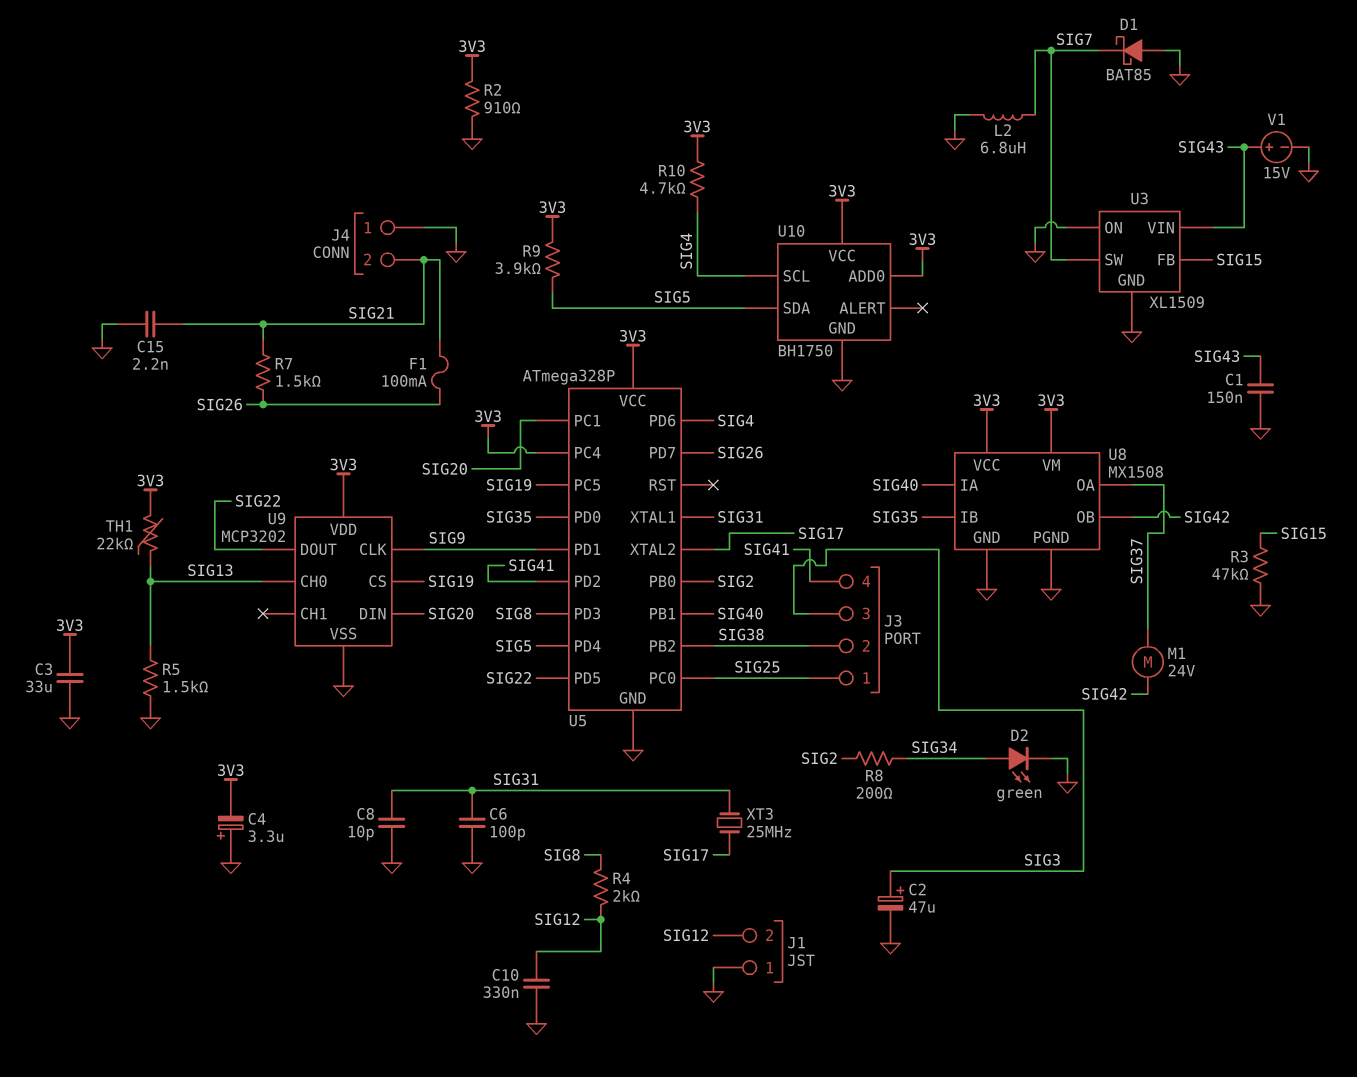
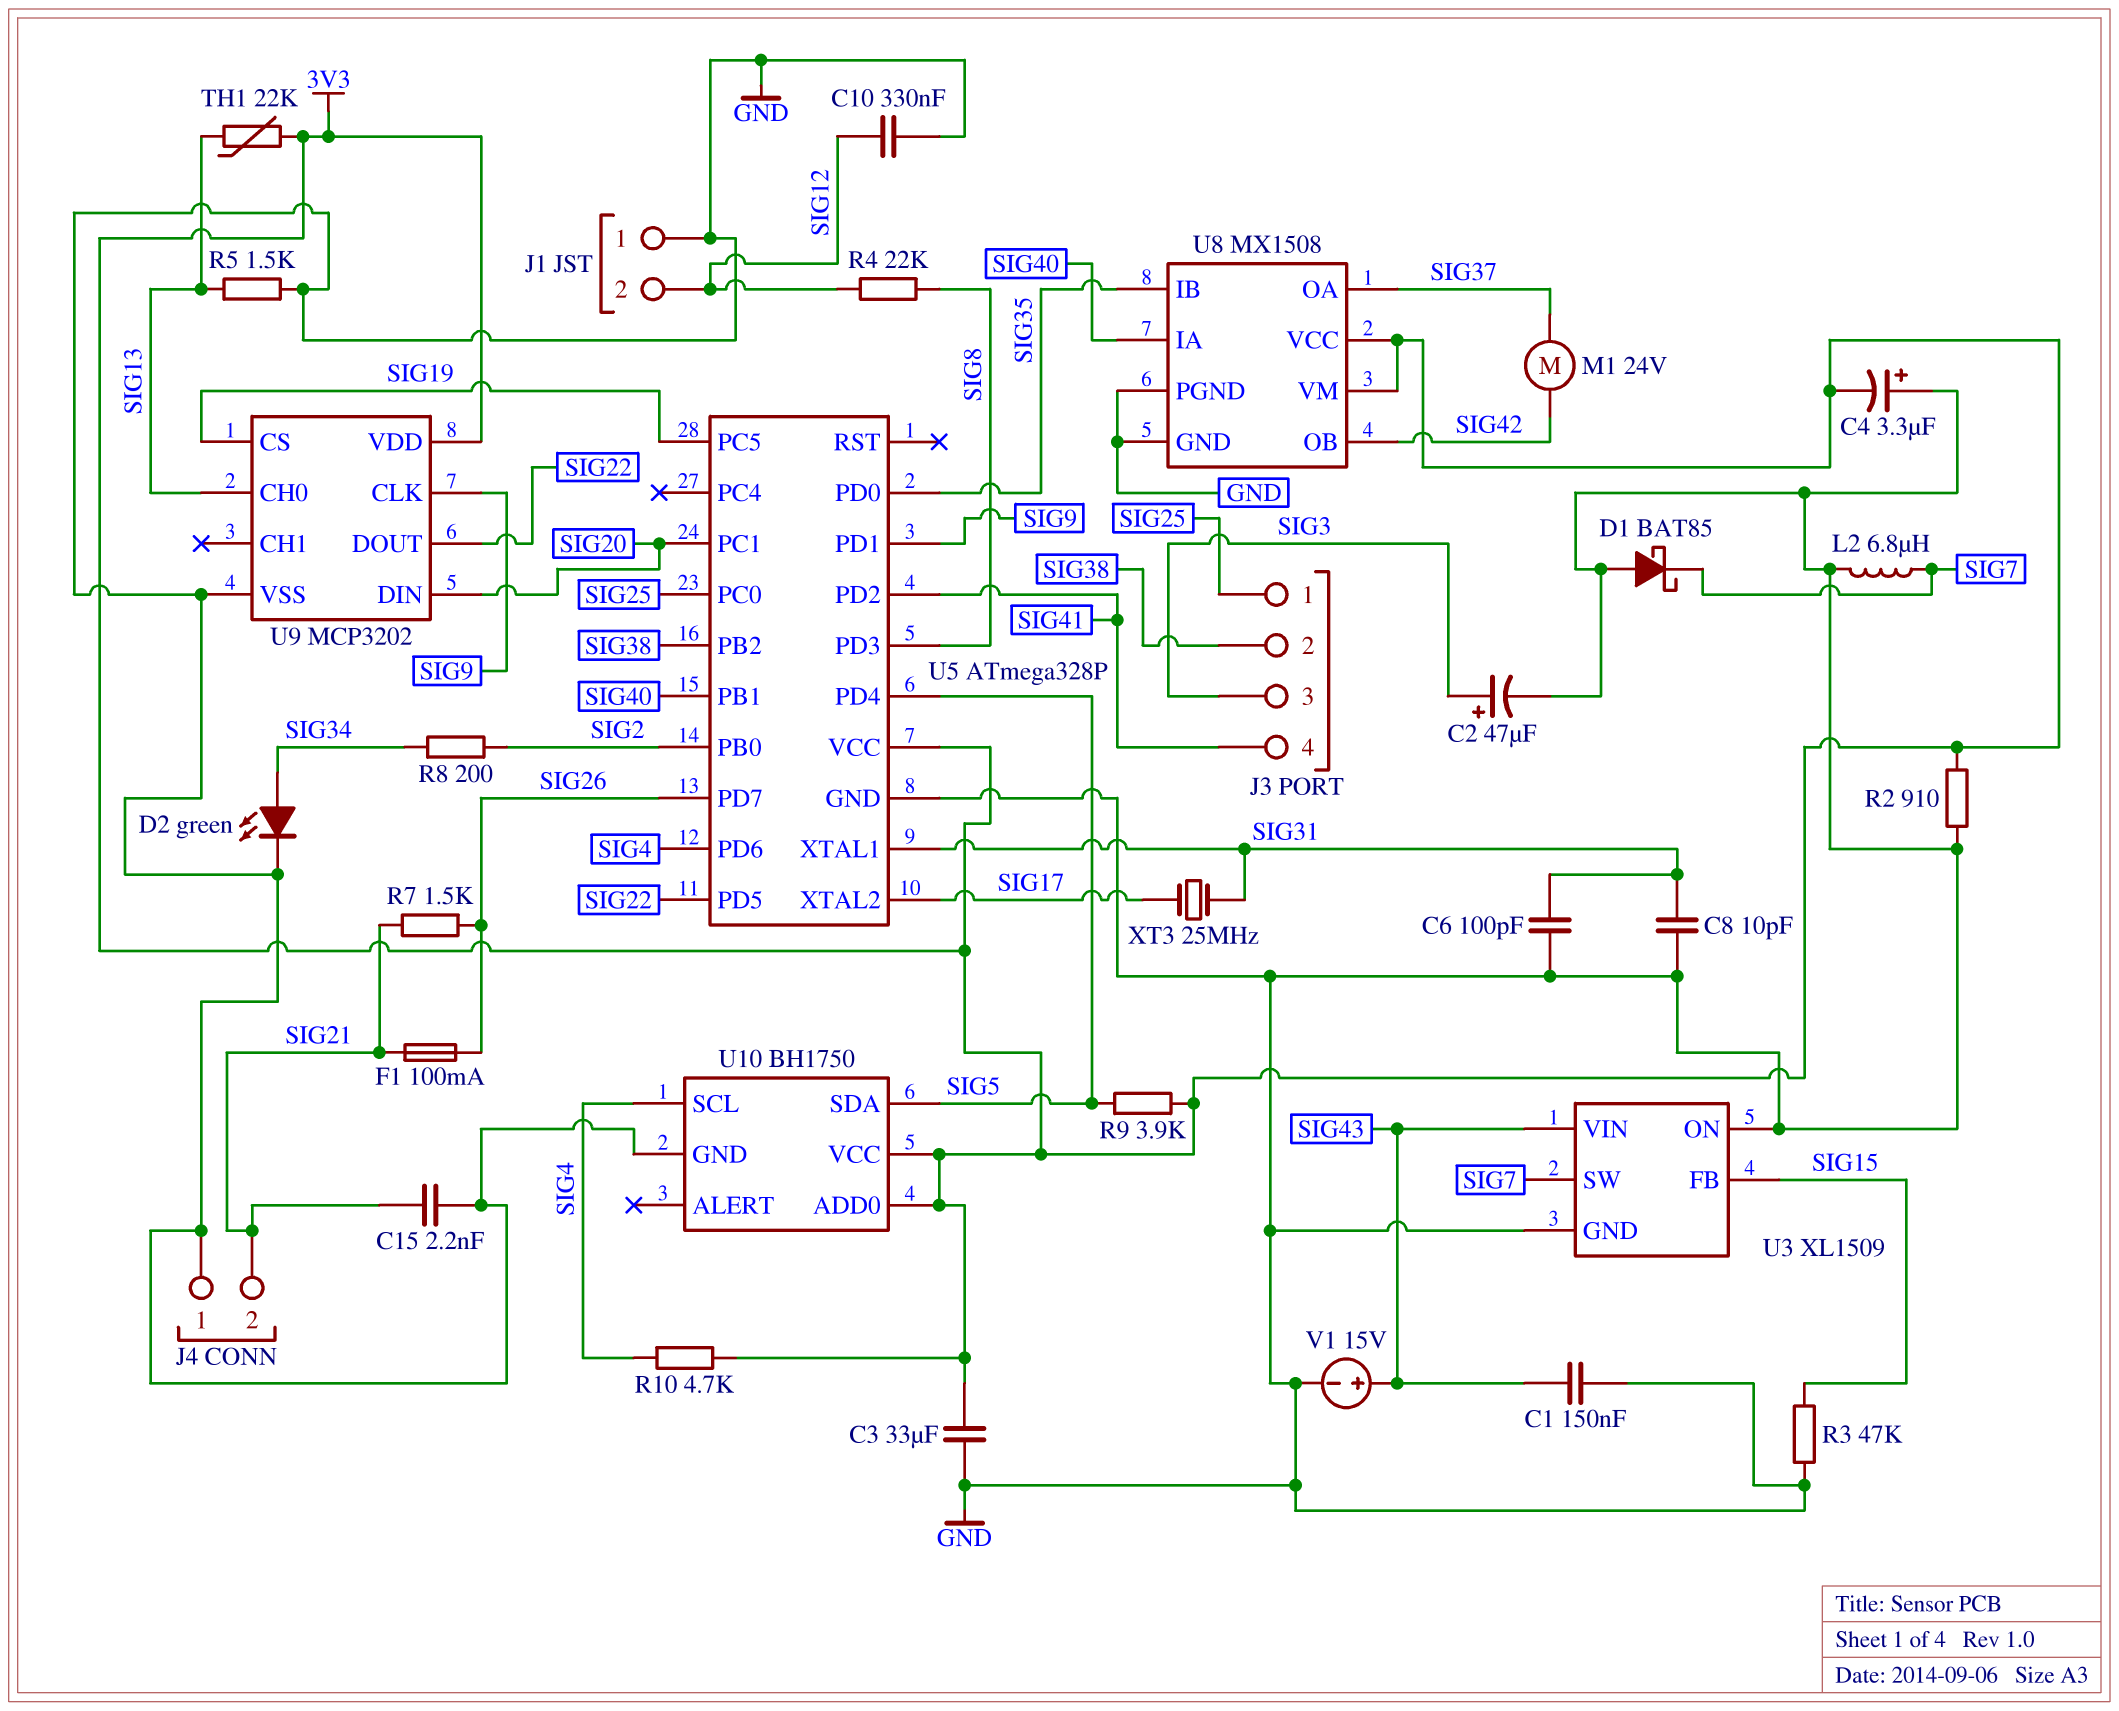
R4: 2k (SIG8, SIG12) -> 22k (SIG8, SIG12)
U5 pin PC4: 3V3 -> none

